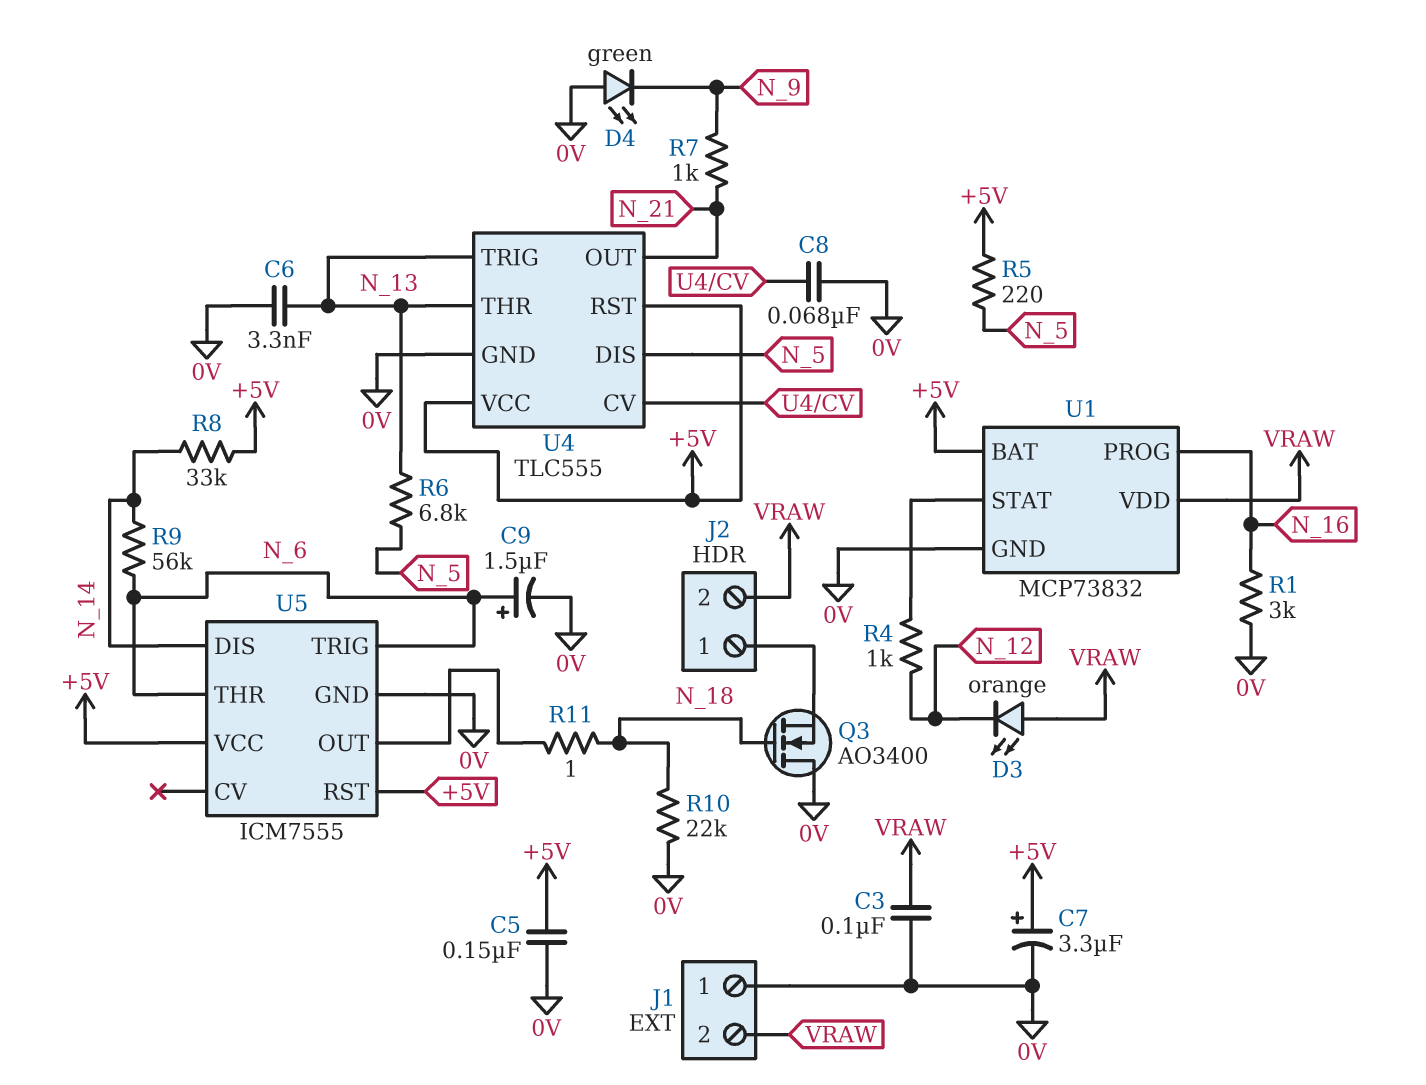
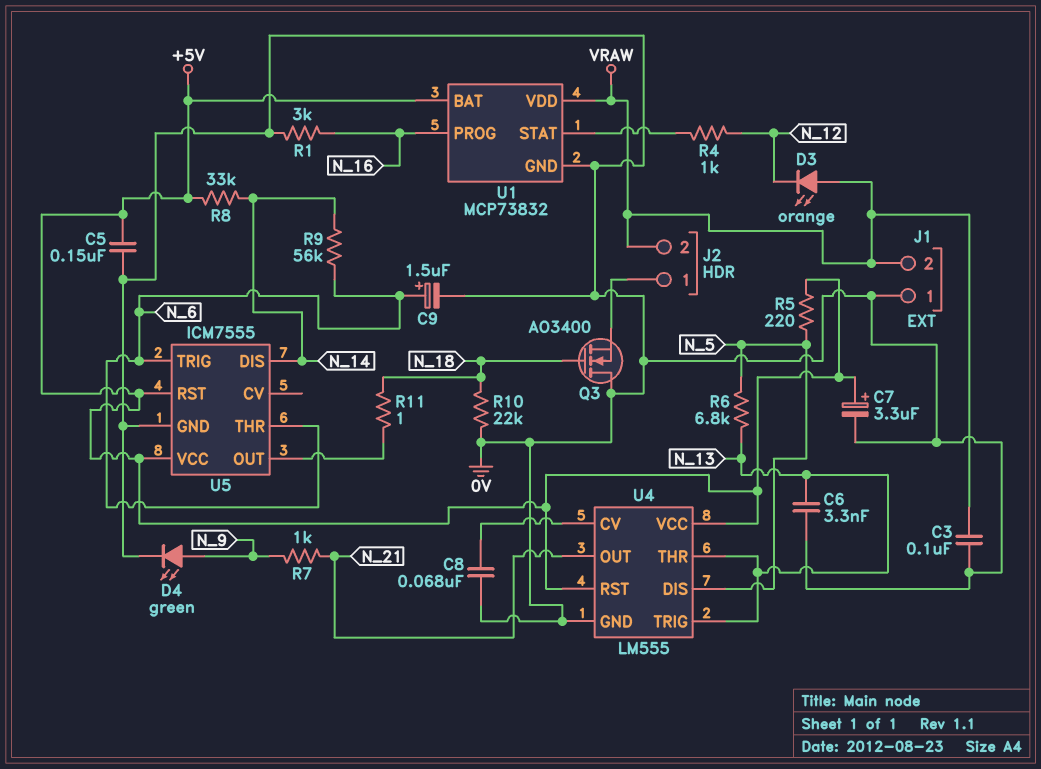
D4: LED green (A 0V, K N_9) -> LED green (A N_9, K 0V)
U4: TLC555 -> LM555

